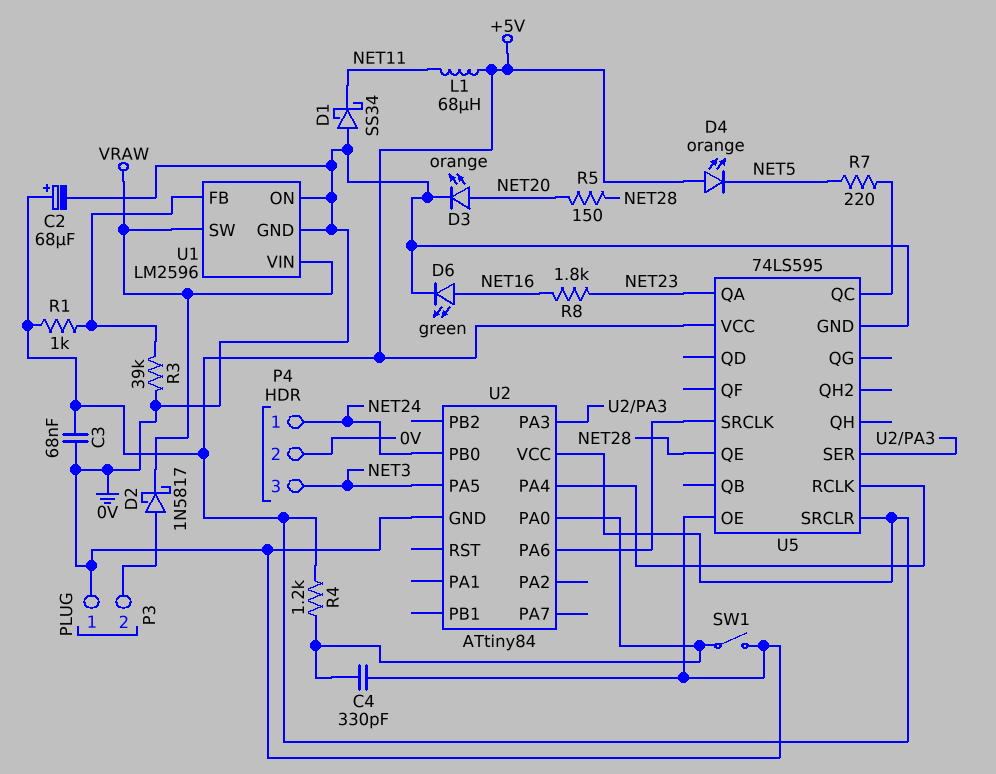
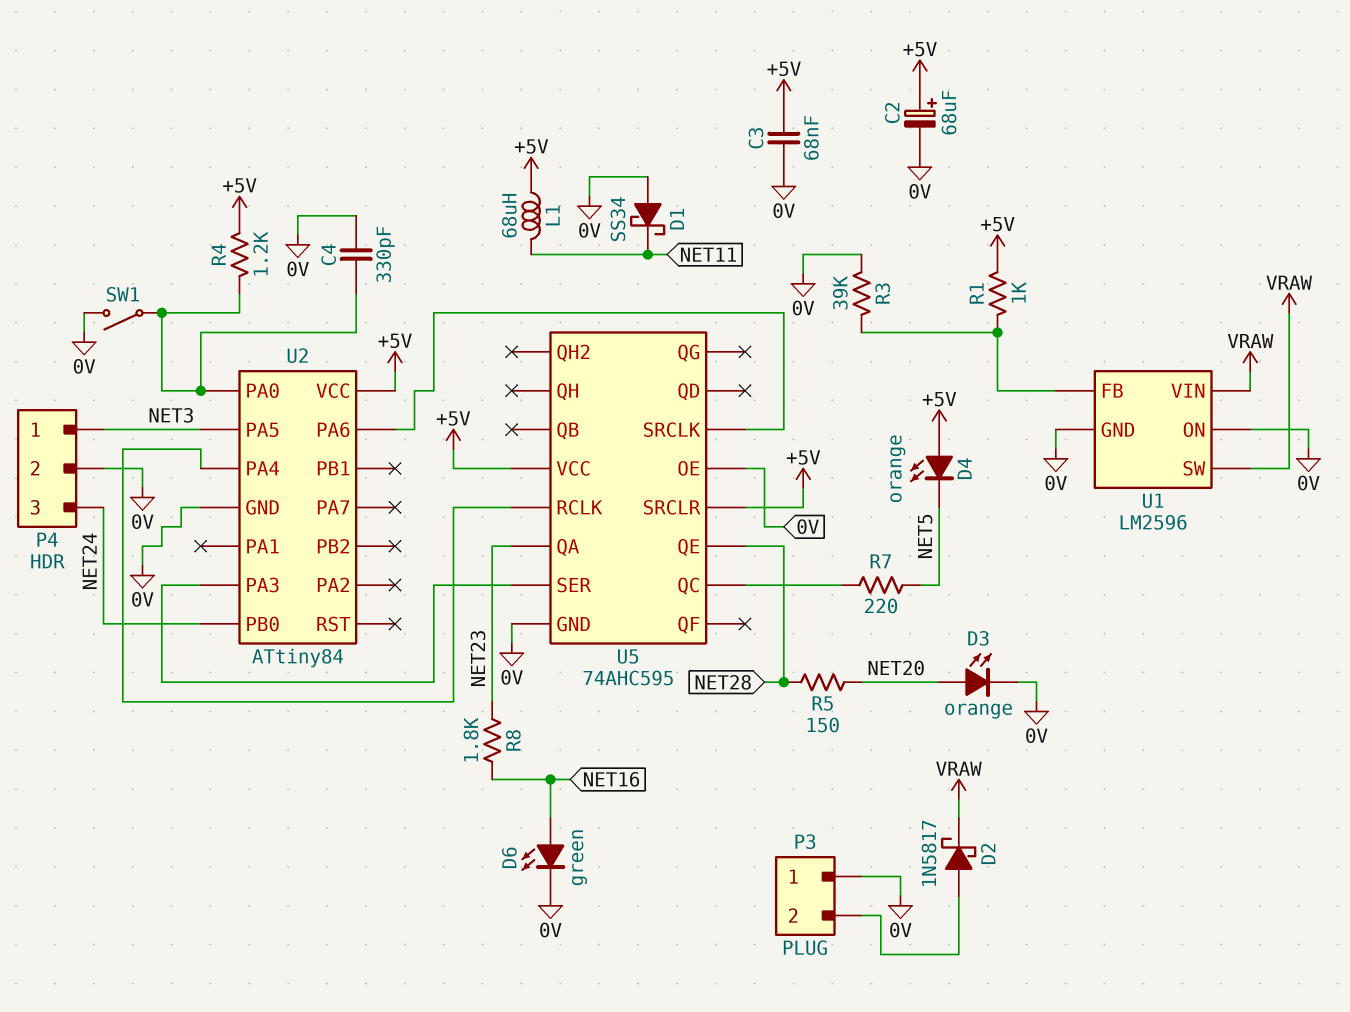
P4 pin 1: NET24 -> NET3
P4 pin 3: NET3 -> NET24
U5: 74LS595 -> 74AHC595

